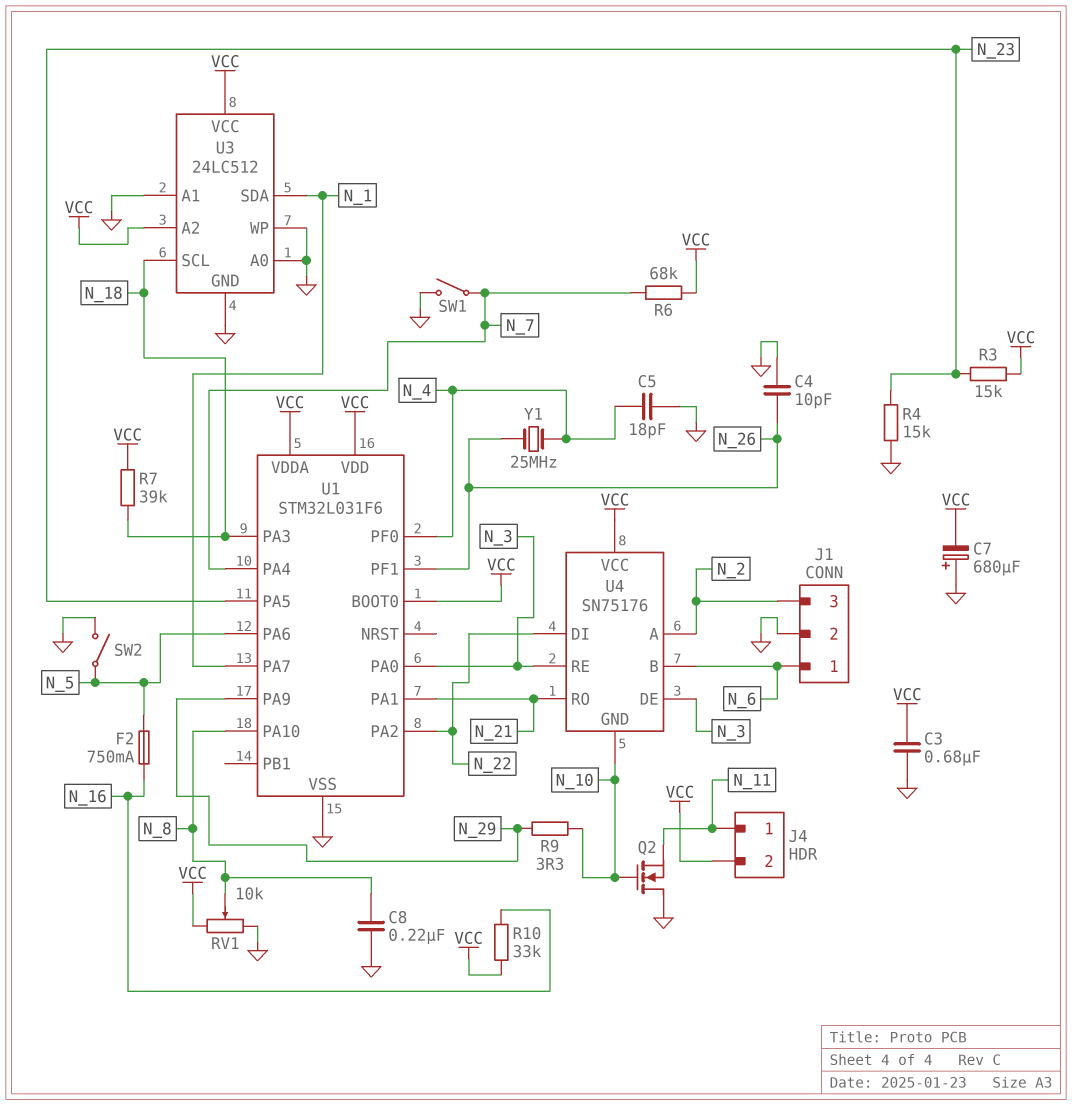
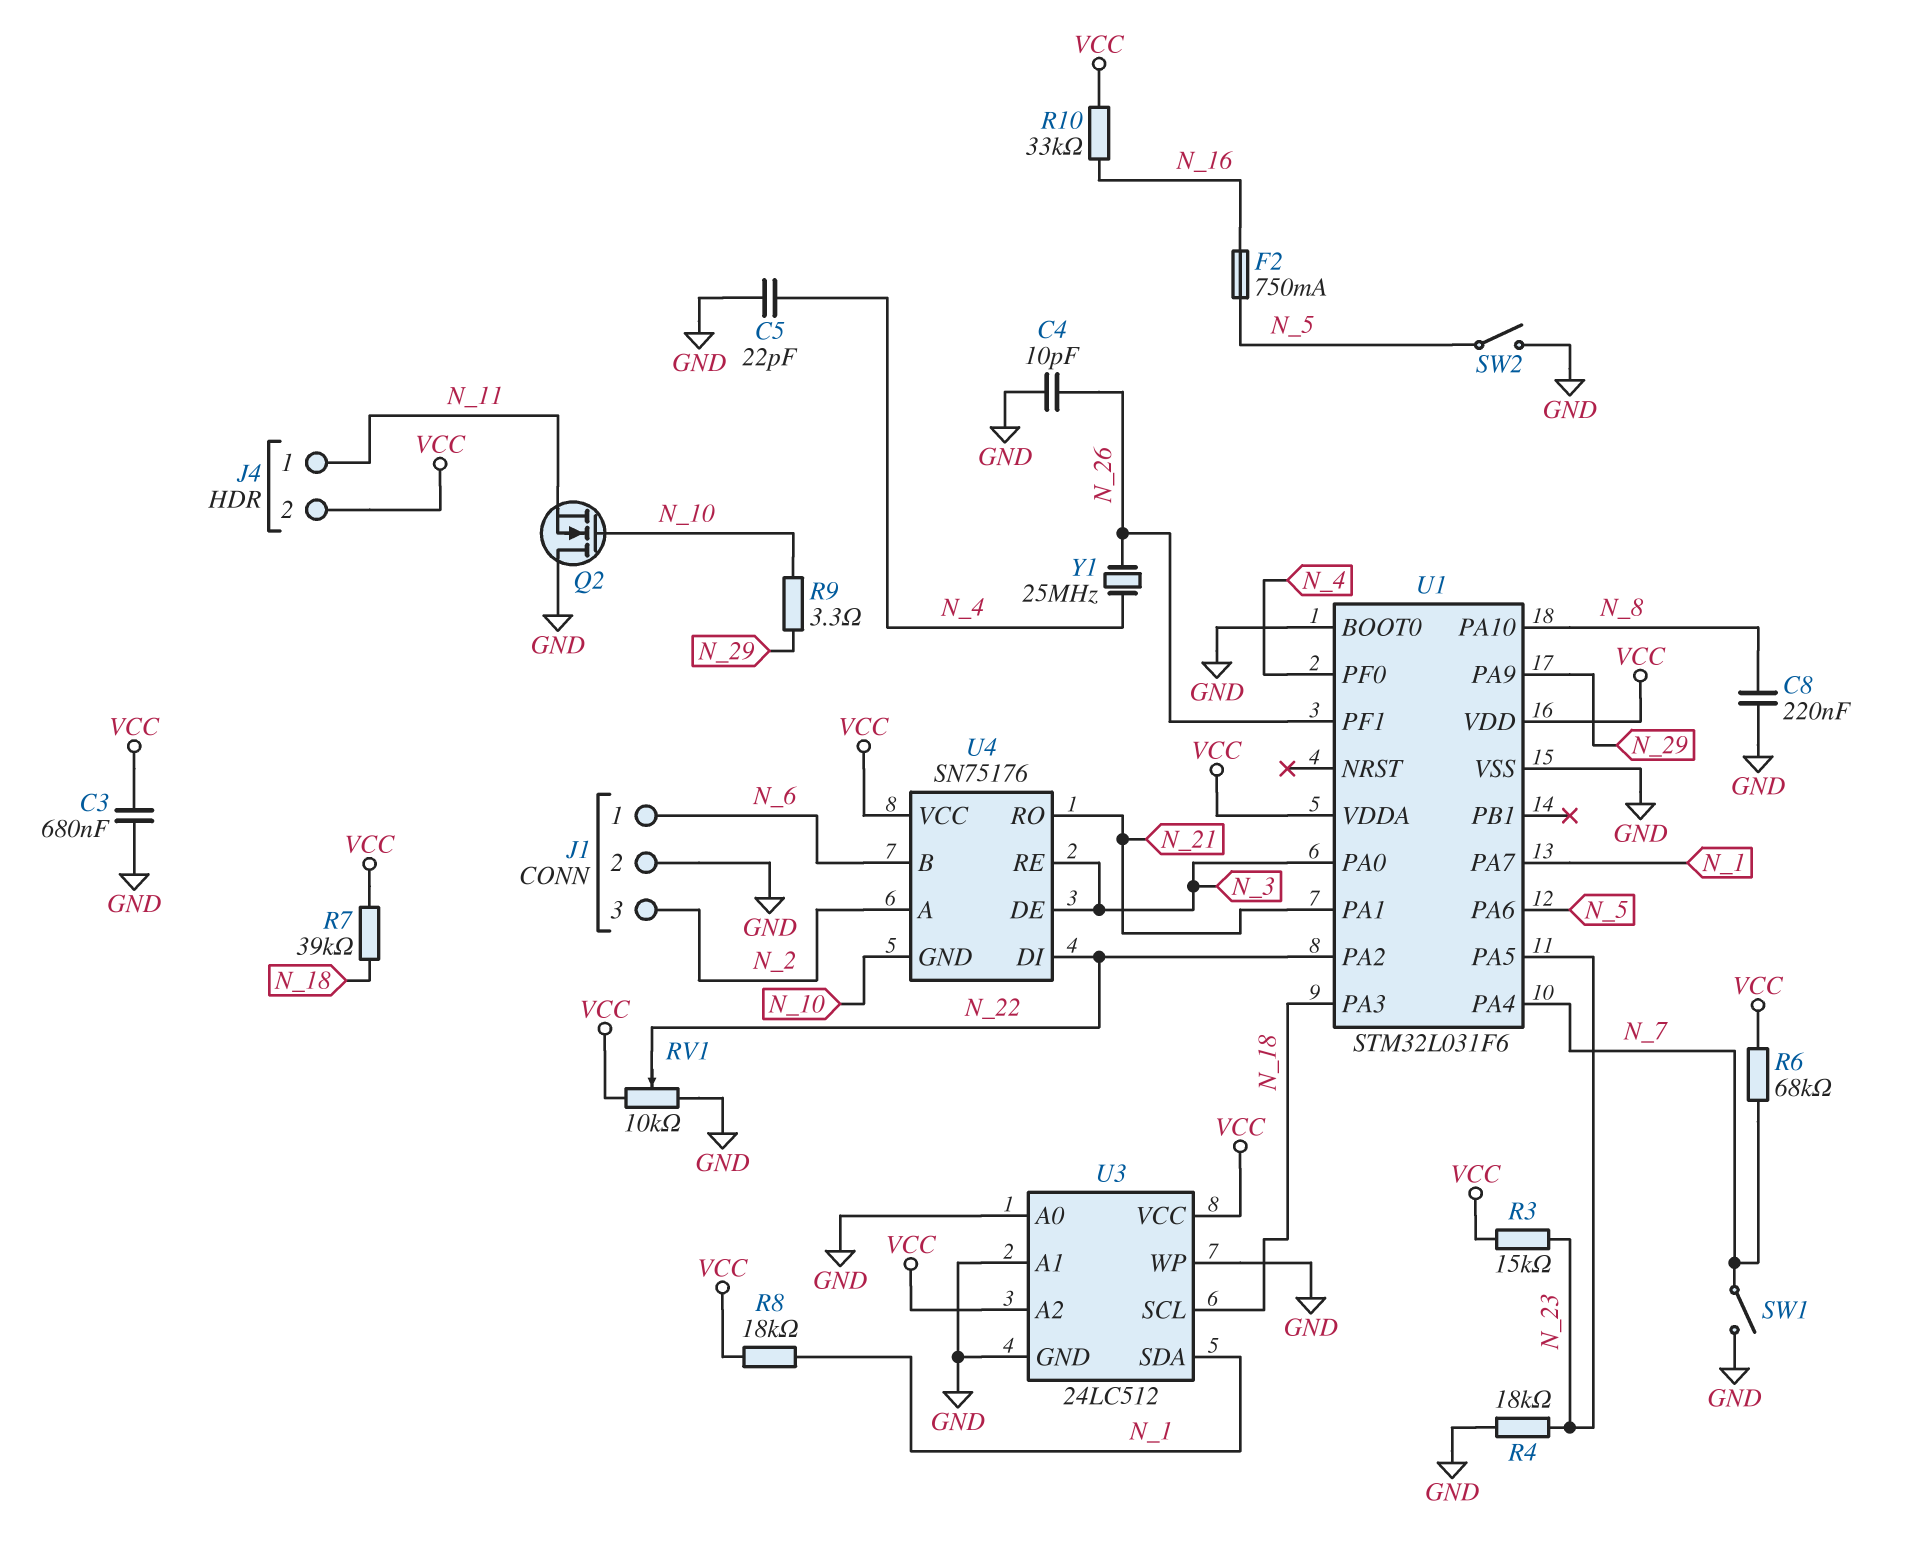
C5: 18pF (GND, N_4) -> 22pF (GND, N_4)
C7: 680uF (plus GND, minus VCC) -> none
R4: 15k (GND, N_23) -> 18k (GND, N_23)
R8: none -> 18k (N_1, VCC)
RV1: 10k (GND, VCC, wiper N_8) -> 10k (GND, VCC, wiper N_22)
U1 pin BOOT0: VCC -> GND

